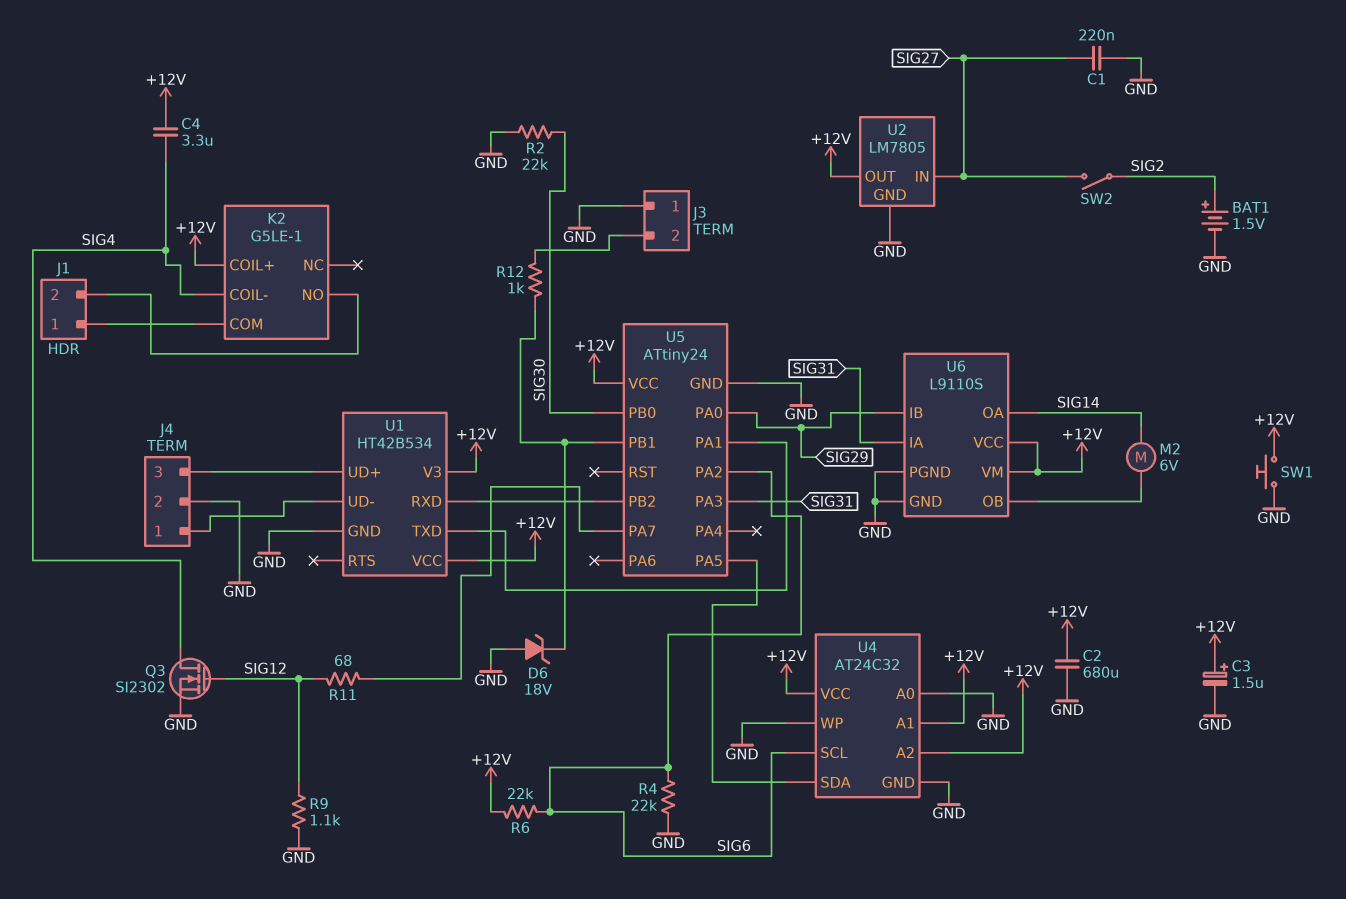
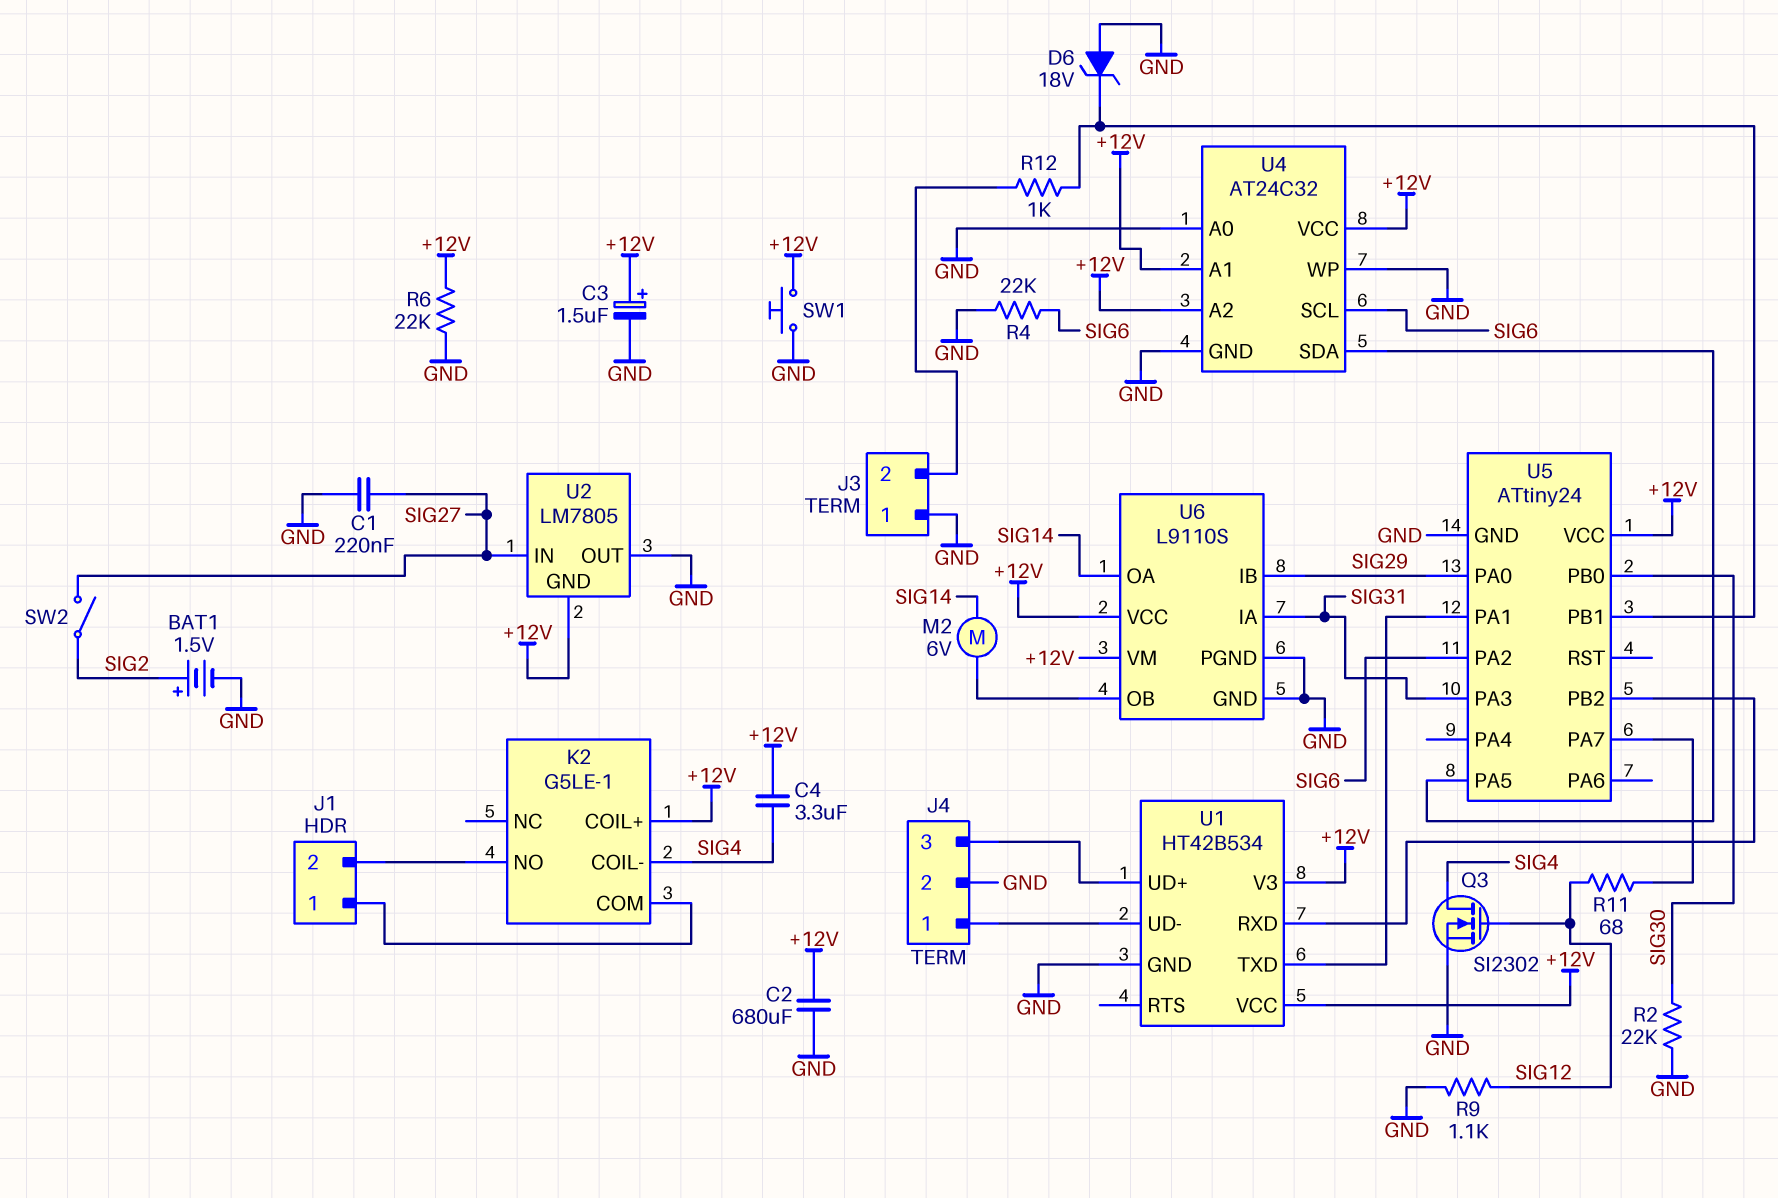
R6: 22k (+12V, SIG6) -> 22k (+12V, GND)
U2 pin GND: GND -> +12V
U2 pin OUT: +12V -> GND

